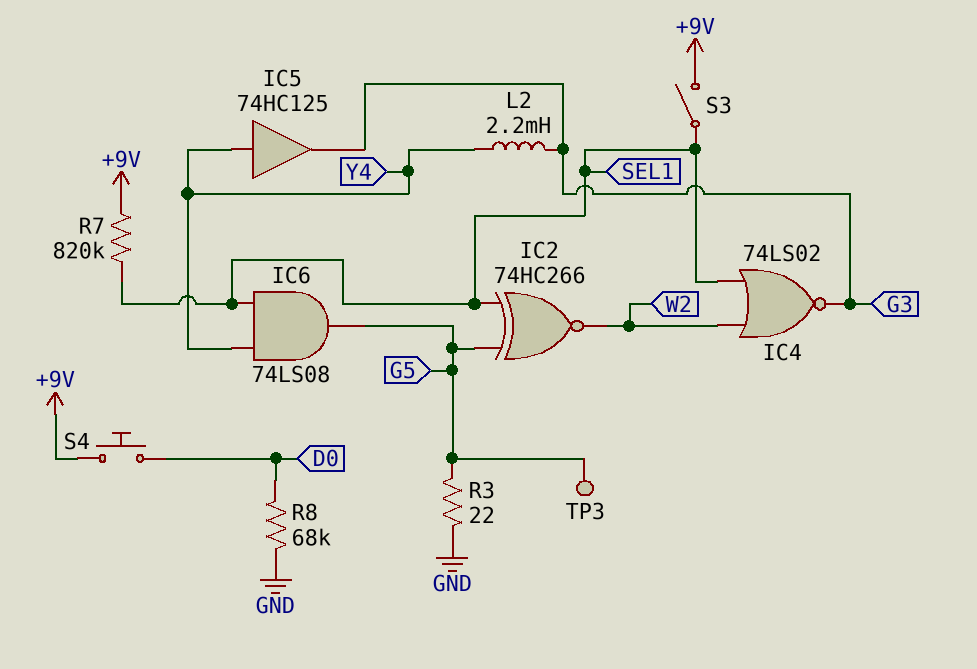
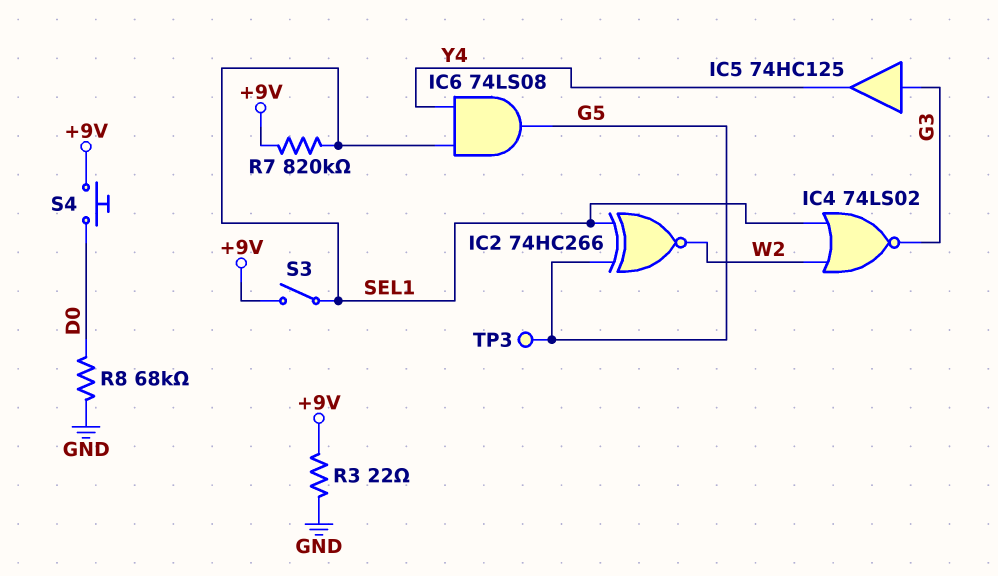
IC5: buffer 74HC125 (in Y4, out G3) -> buffer 74HC125 (in G3, out Y4)
L2: 2.2mH (G3, Y4) -> none
R3: 22 (G5, GND) -> 22 (+9V, GND)

